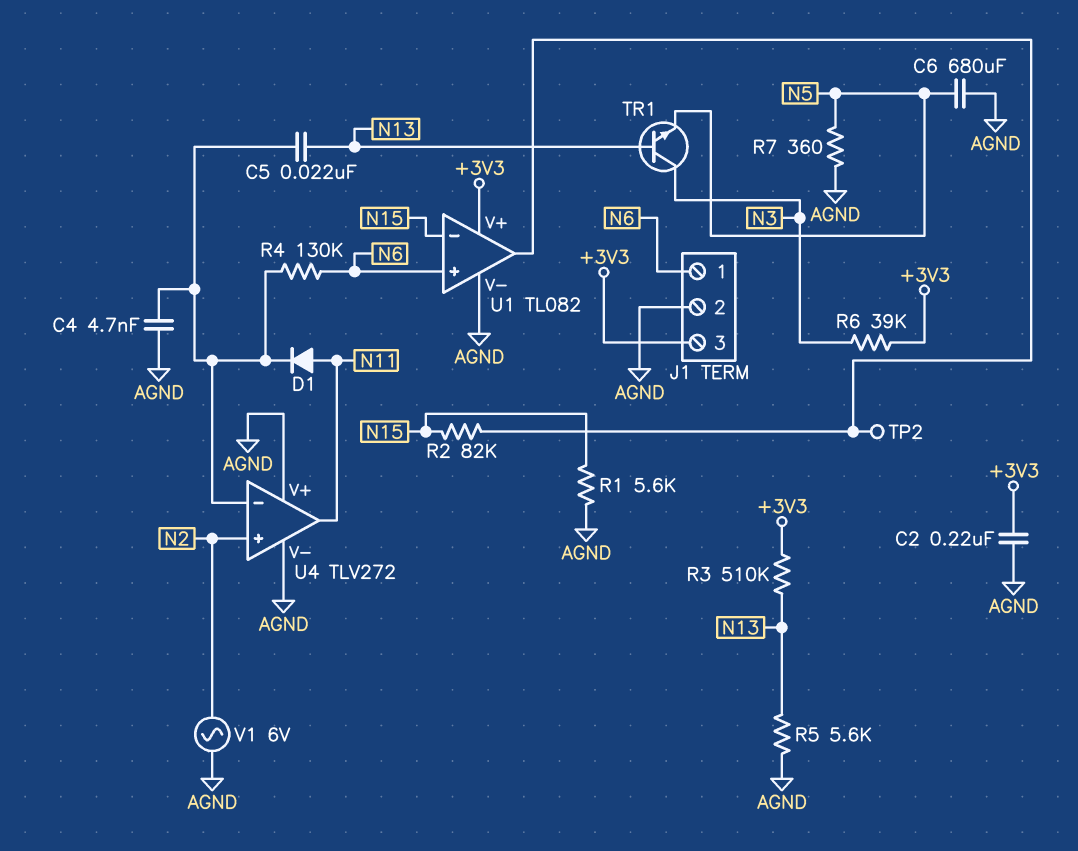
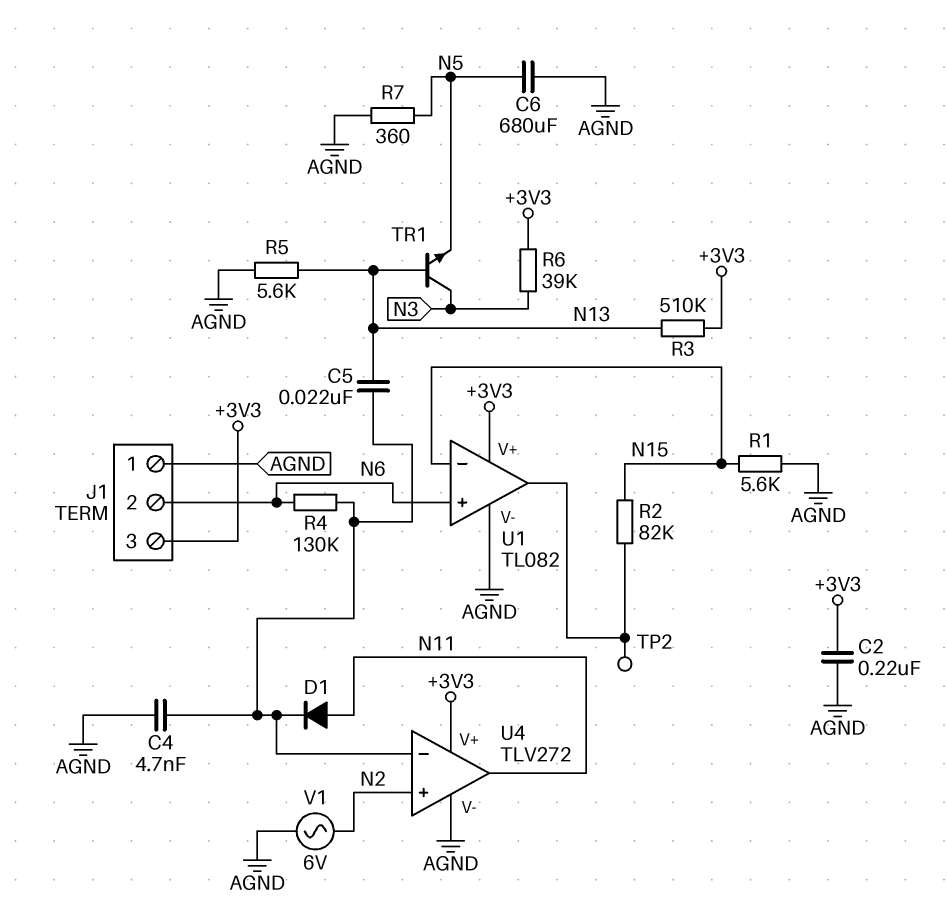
J1 pin 1: N6 -> AGND
J1 pin 2: AGND -> N6
U4 pin V+: AGND -> +3V3

